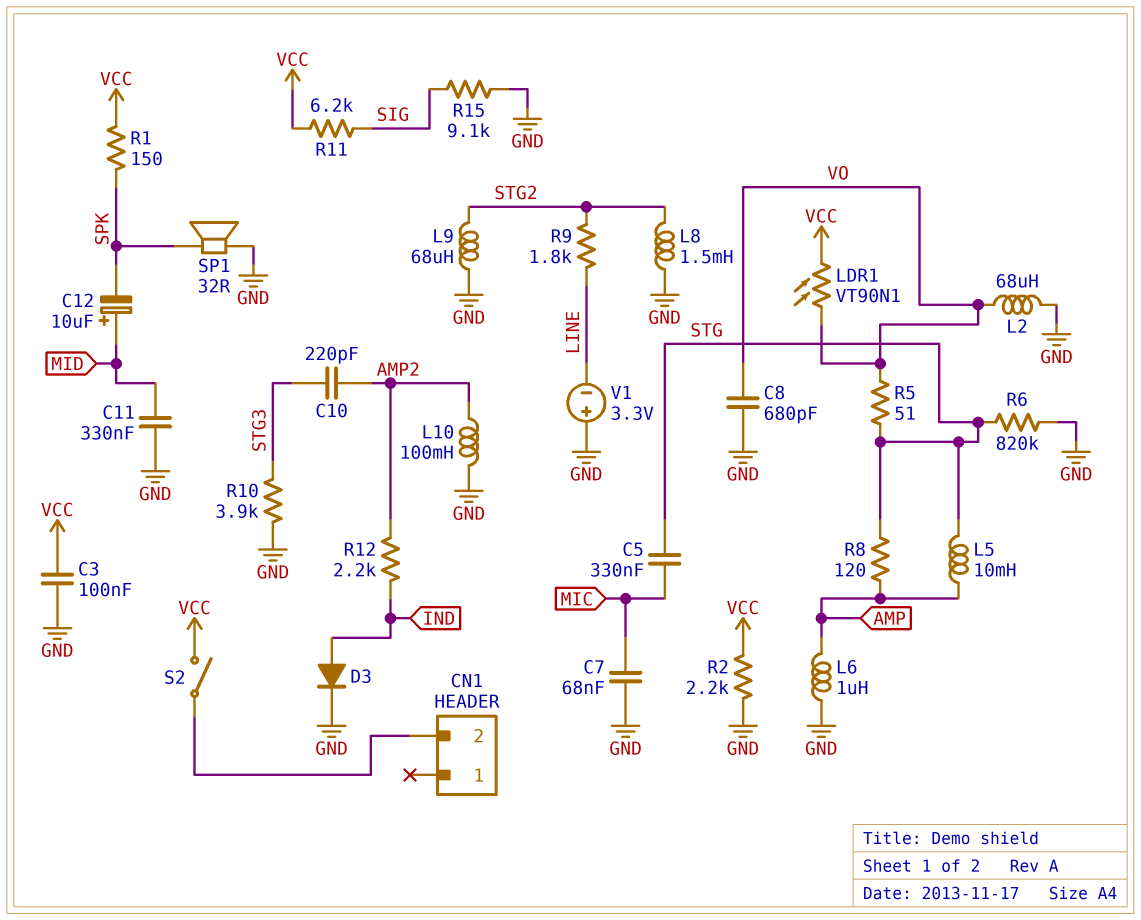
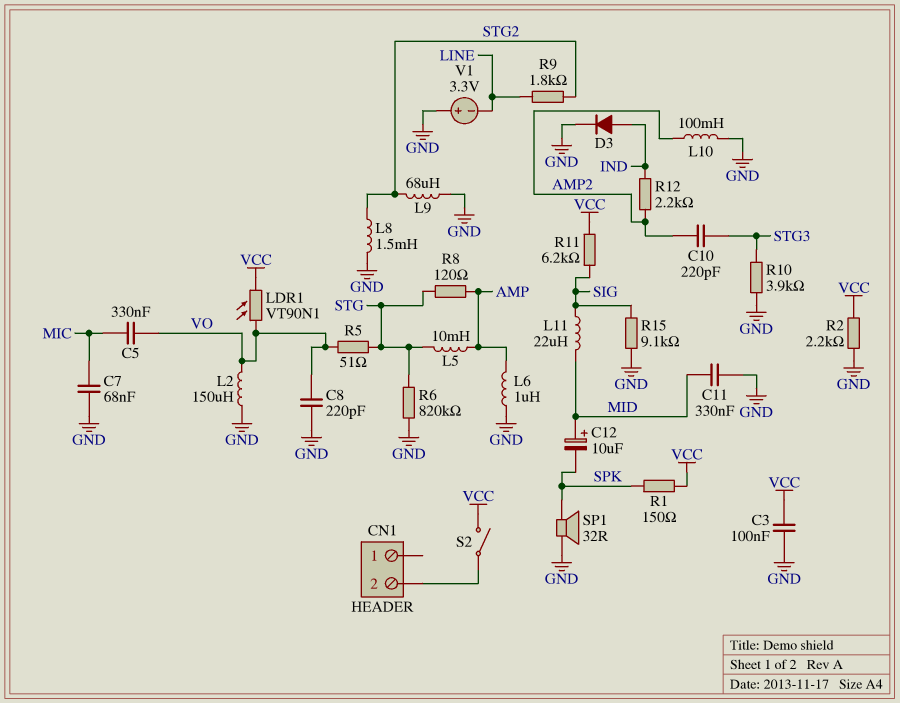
C5: 330nF (MIC, STG) -> 330nF (MIC, VO)
C8: 680pF (GND, VO) -> 220pF (GND, VO)
L2: 68uH (GND, VO) -> 150uH (GND, VO)
L11: none -> 22uH (MID, SIG)

